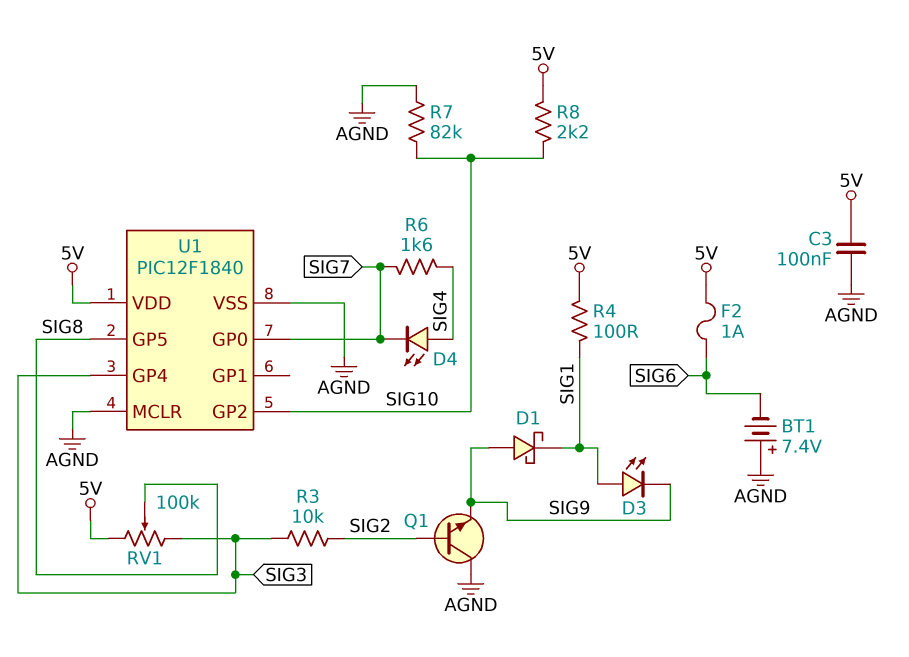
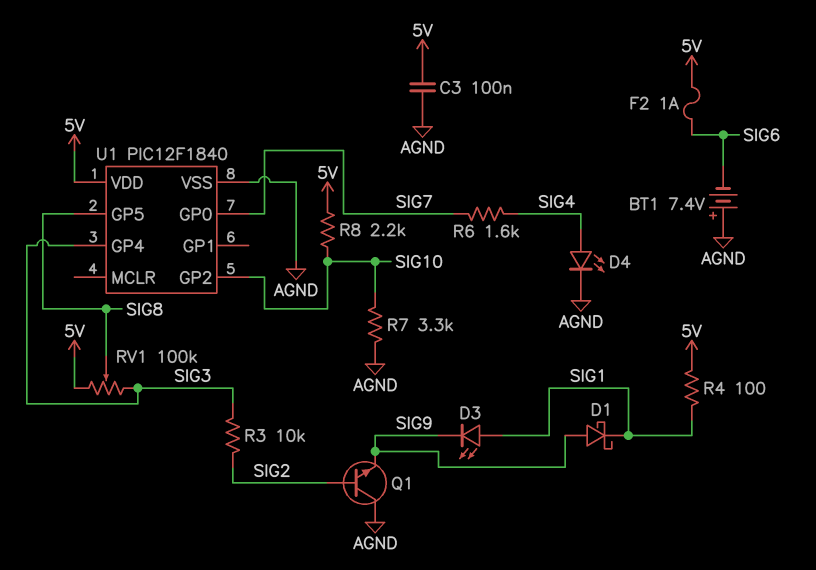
D4: LED (A SIG4, K SIG7) -> LED (A SIG4, K AGND)
R7: 82k (AGND, SIG10) -> 3.3k (AGND, SIG10)
U1 pin MCLR: AGND -> none

